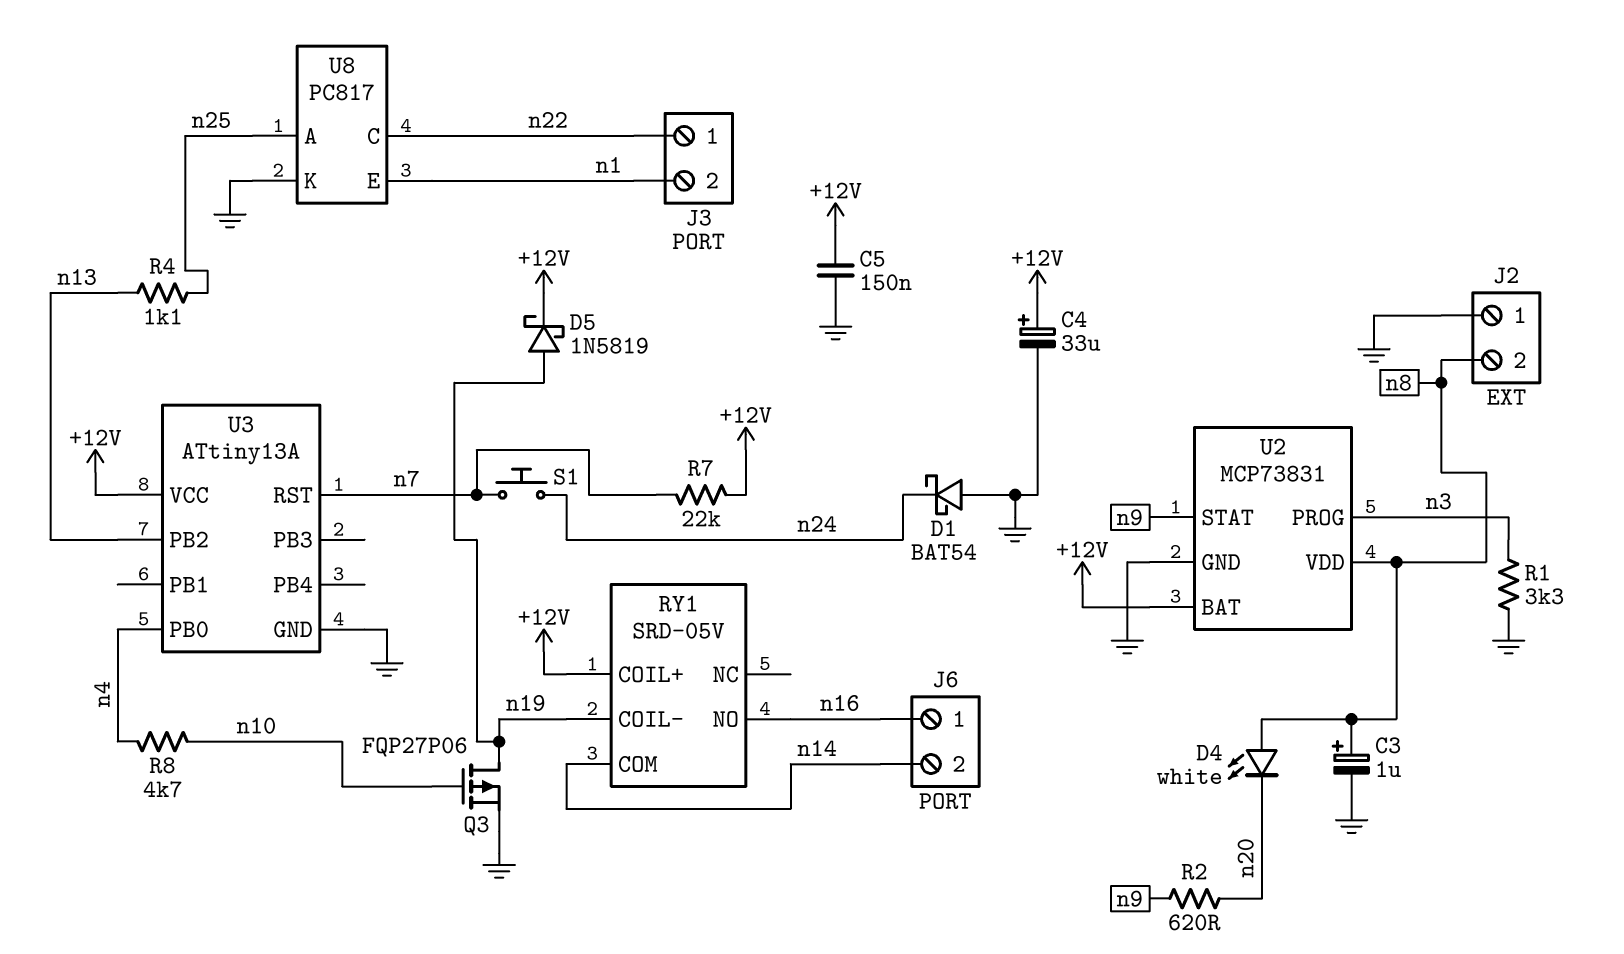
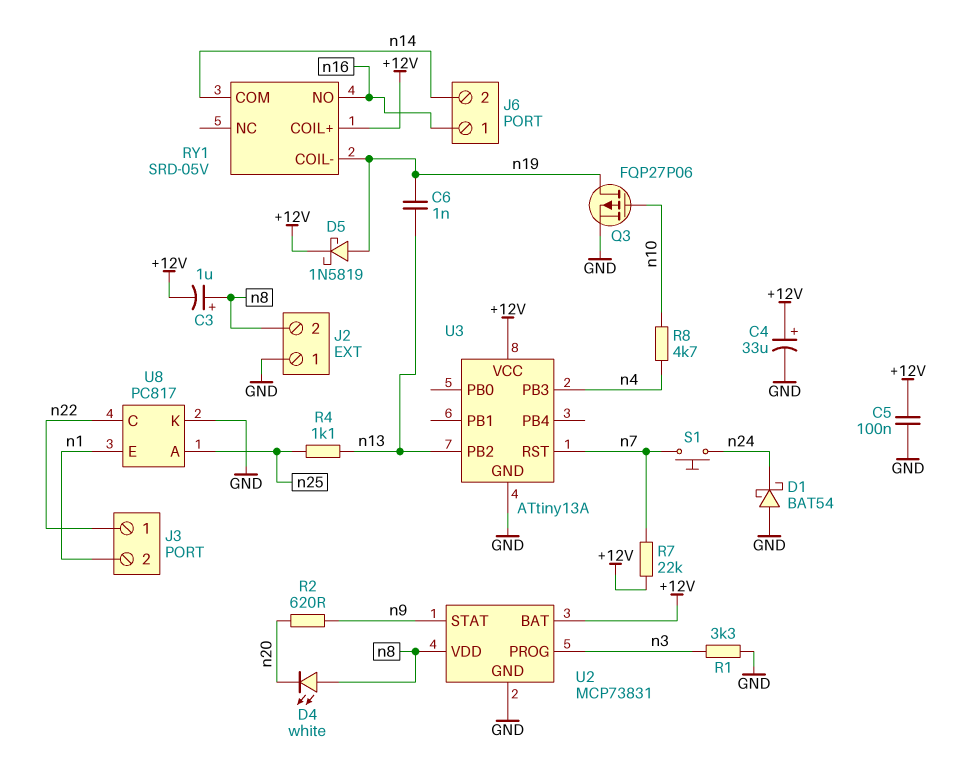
C3: 1uF (plus n8, minus GND) -> 1uF (plus n8, minus +12V)
C5: 150nF (+12V, GND) -> 100nF (+12V, GND)
C6: none -> 1nF (n13, n19)
U3 pin PB0: n4 -> none
U3 pin PB3: none -> n4

